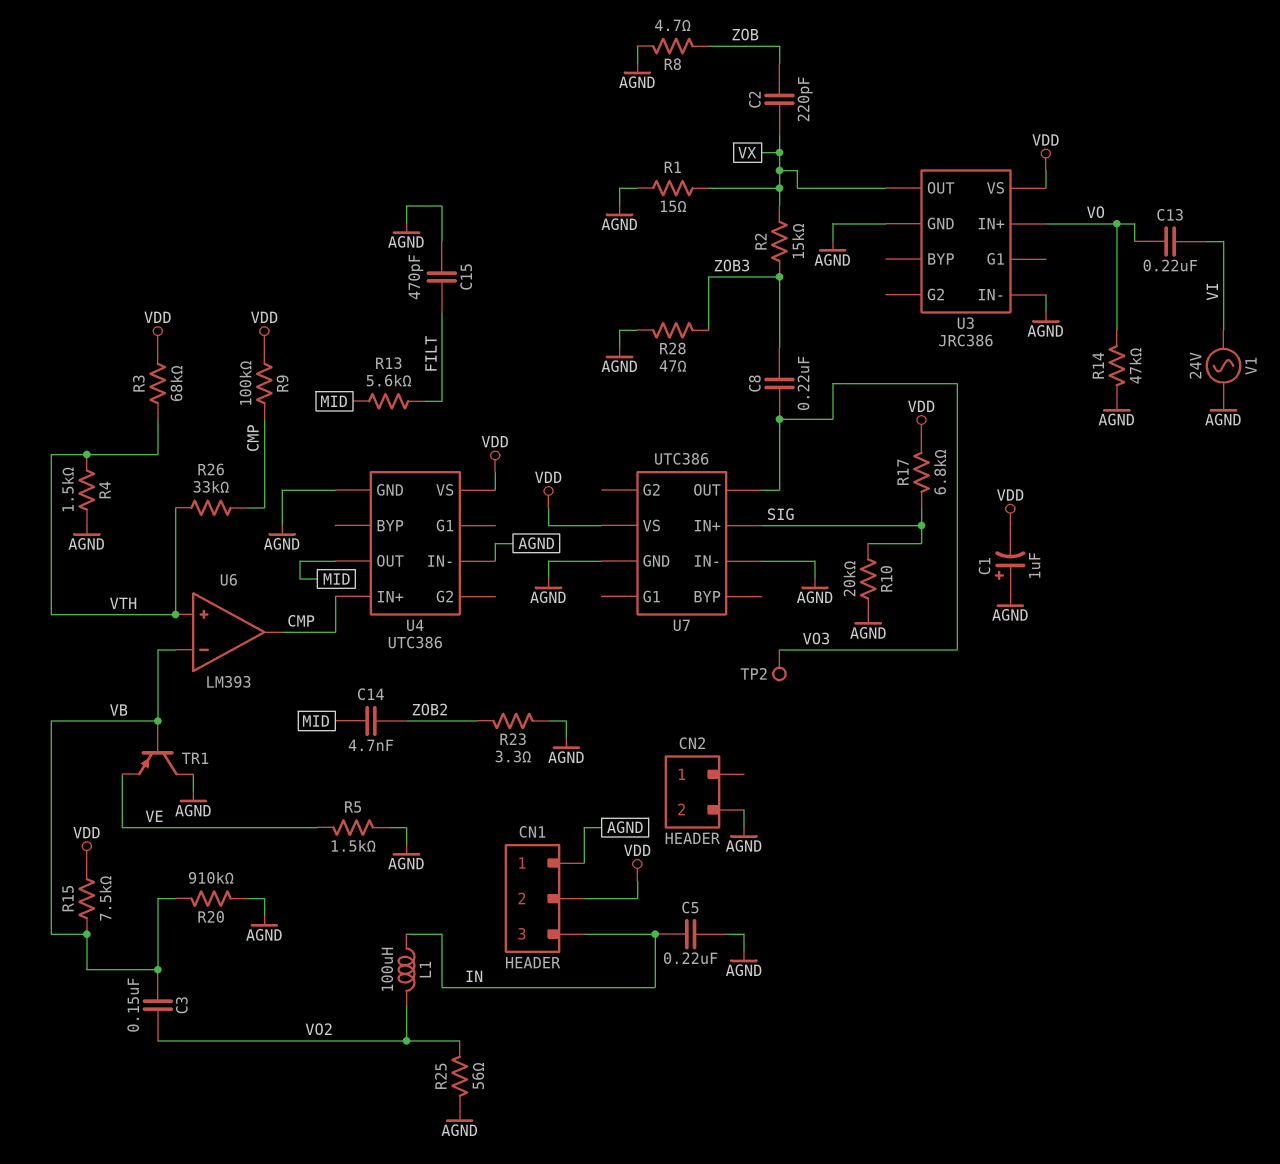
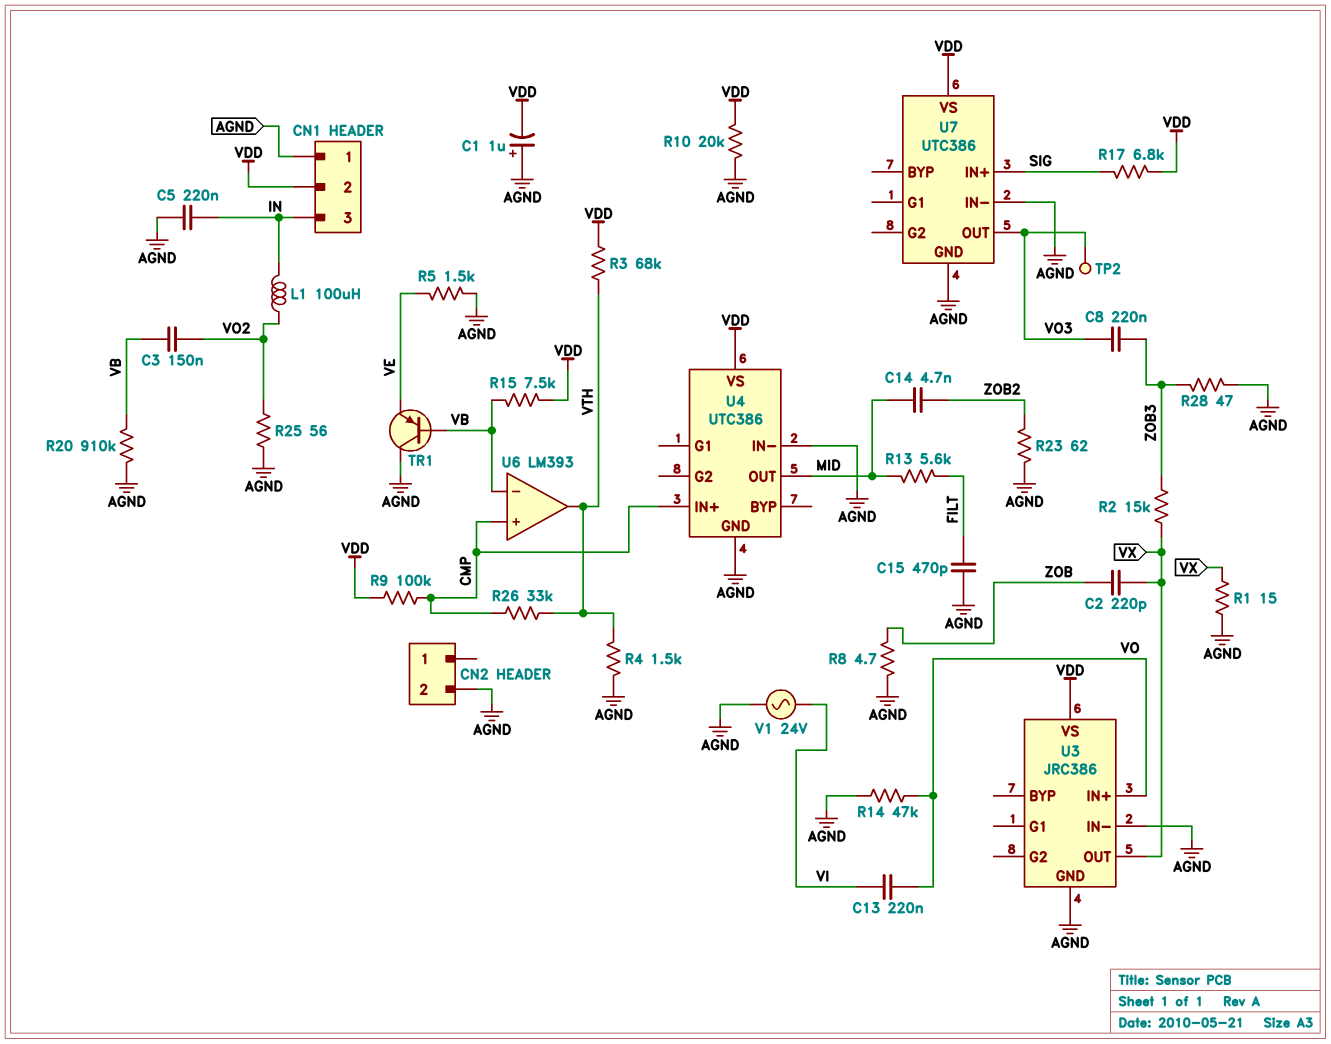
R10: 20k (AGND, SIG) -> 20k (AGND, VDD)
R23: 3.3 (AGND, ZOB2) -> 62 (AGND, ZOB2)
U6 pin in+: VTH -> CMP
U6 pin out: CMP -> VTH

